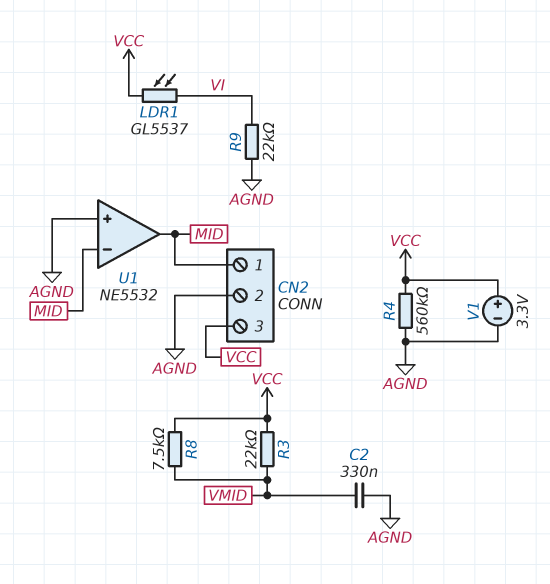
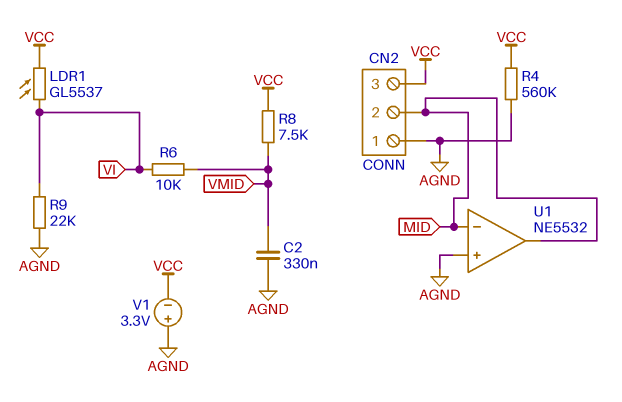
CN2 pin 1: MID -> AGND
CN2 pin 2: AGND -> MID
R3: 22k (VCC, VMID) -> none
R6: none -> 10k (VI, VMID)
V1: 3.3V (plus VCC, minus AGND) -> 3.3V (plus AGND, minus VCC)

